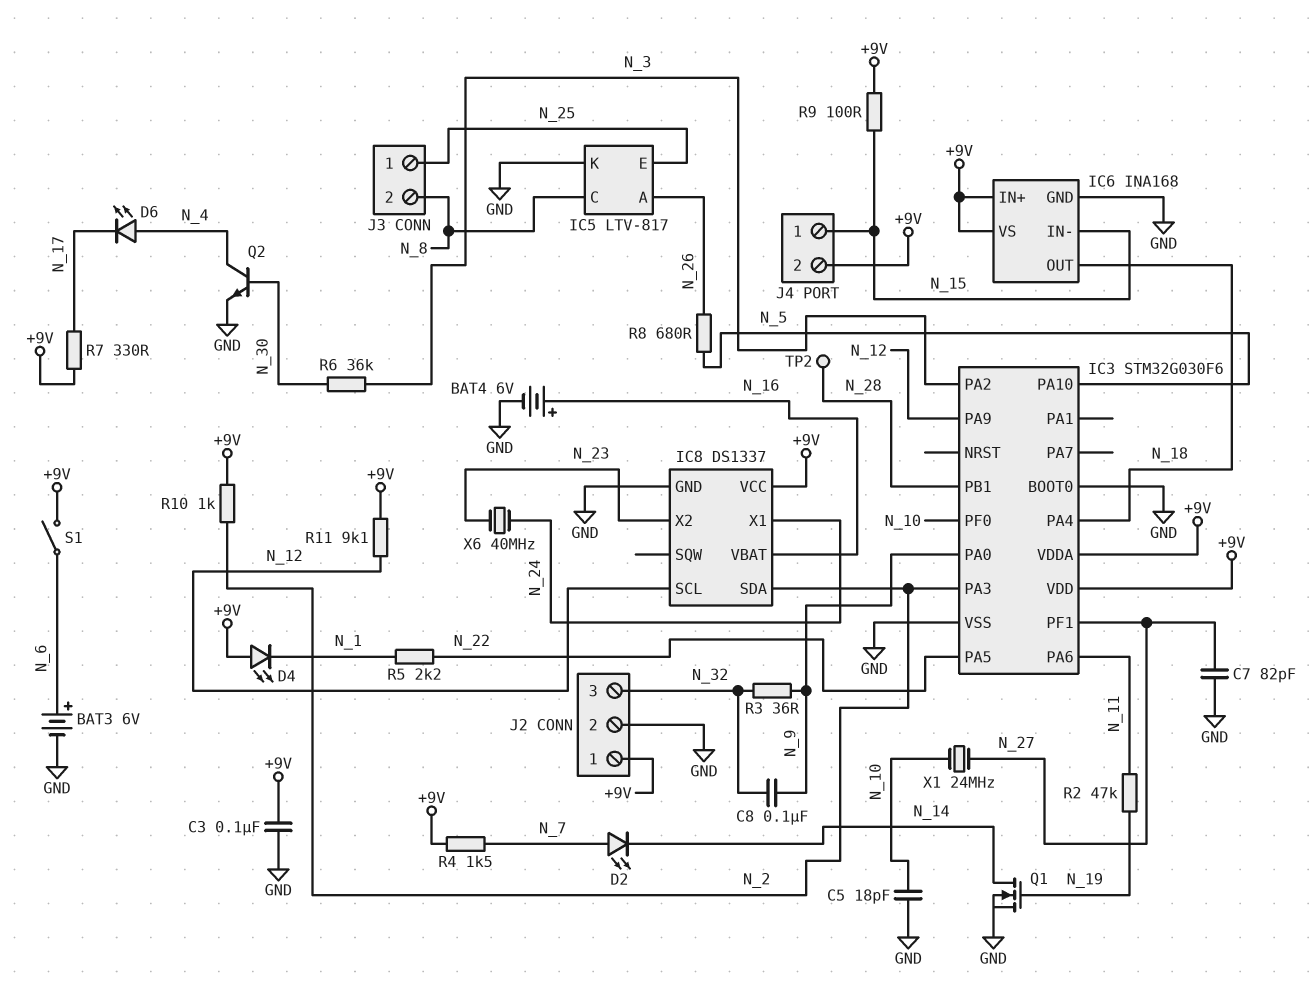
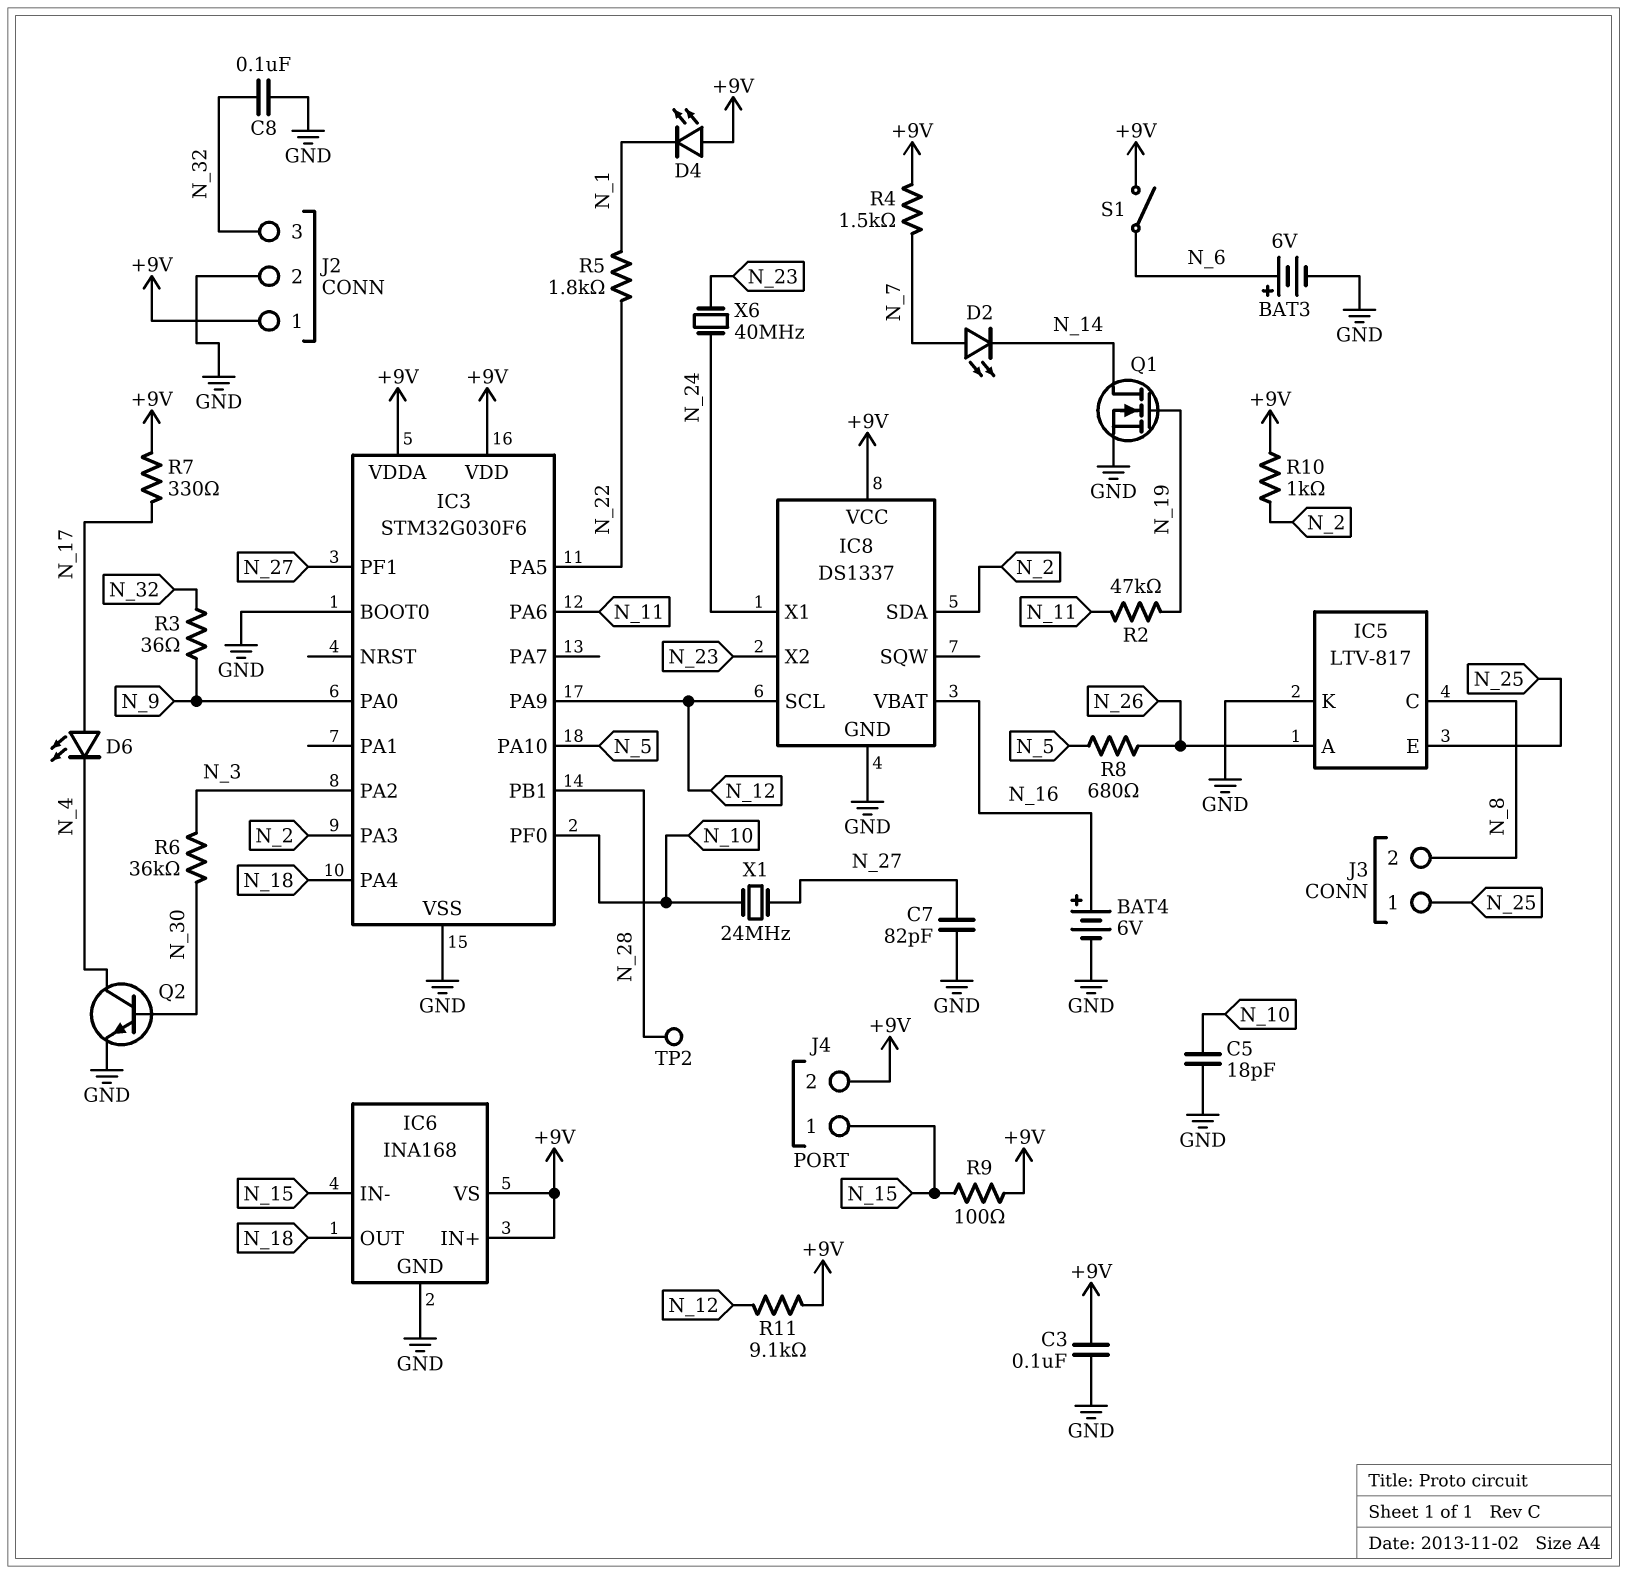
C8: 100nF (N_9, N_32) -> 100nF (GND, N_32)
D6: LED (A N_4, K N_17) -> LED (A N_17, K N_4)
R5: 2.2k (N_1, N_22) -> 1.8k (N_1, N_22)

